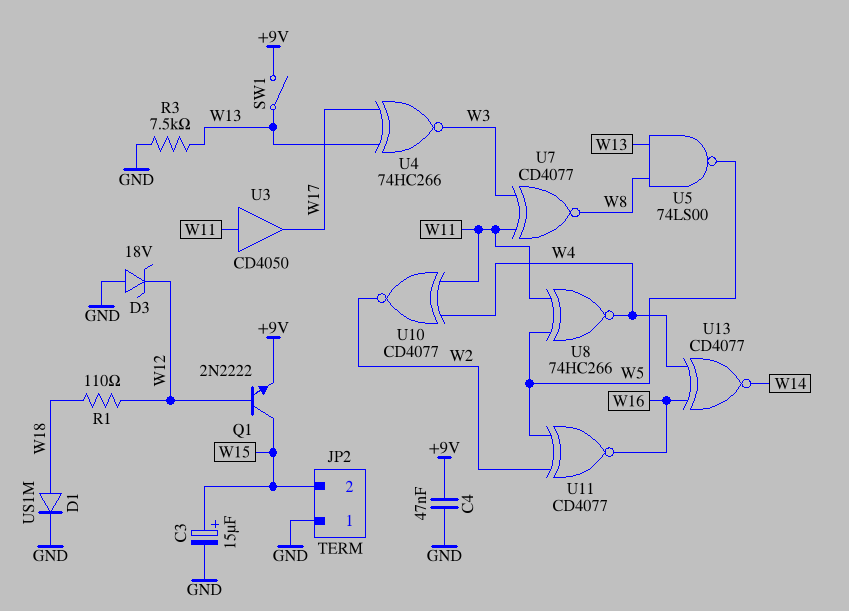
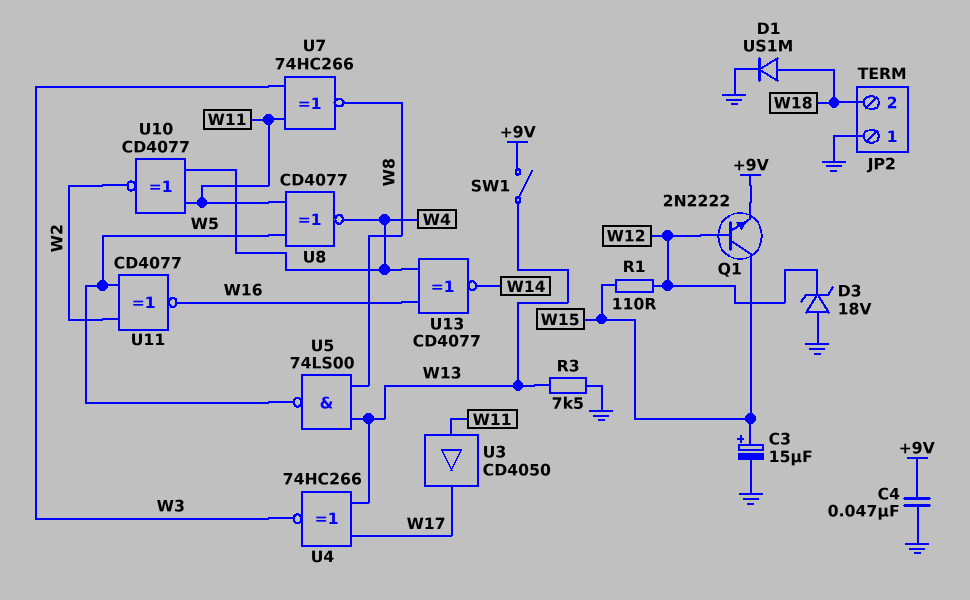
JP2 pin 2: W15 -> W18
R1: 110 (W12, W18) -> 110 (W12, W15)
U7: XNOR CD4077 (in W3, in W11, out W8) -> XNOR 74HC266 (in W3, in W11, out W8)
U8: XNOR 74HC266 (in W5, in W11, out W4) -> XNOR CD4077 (in W5, in W11, out W4)

